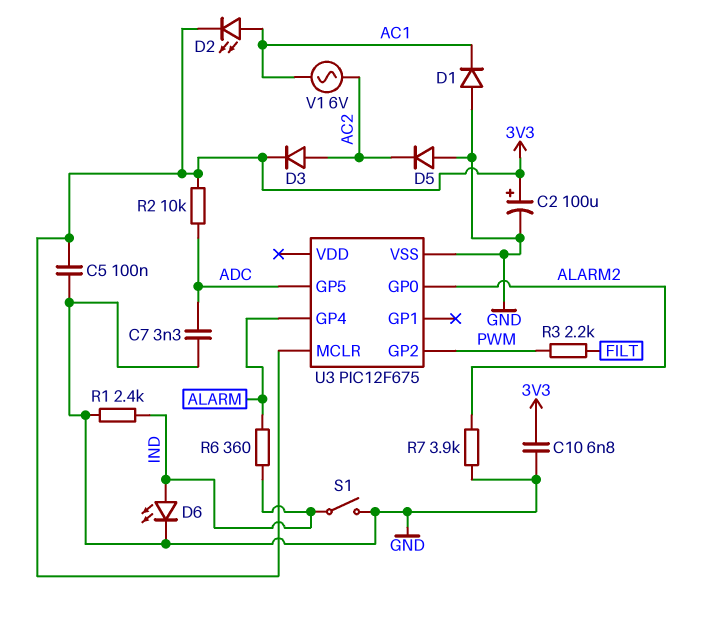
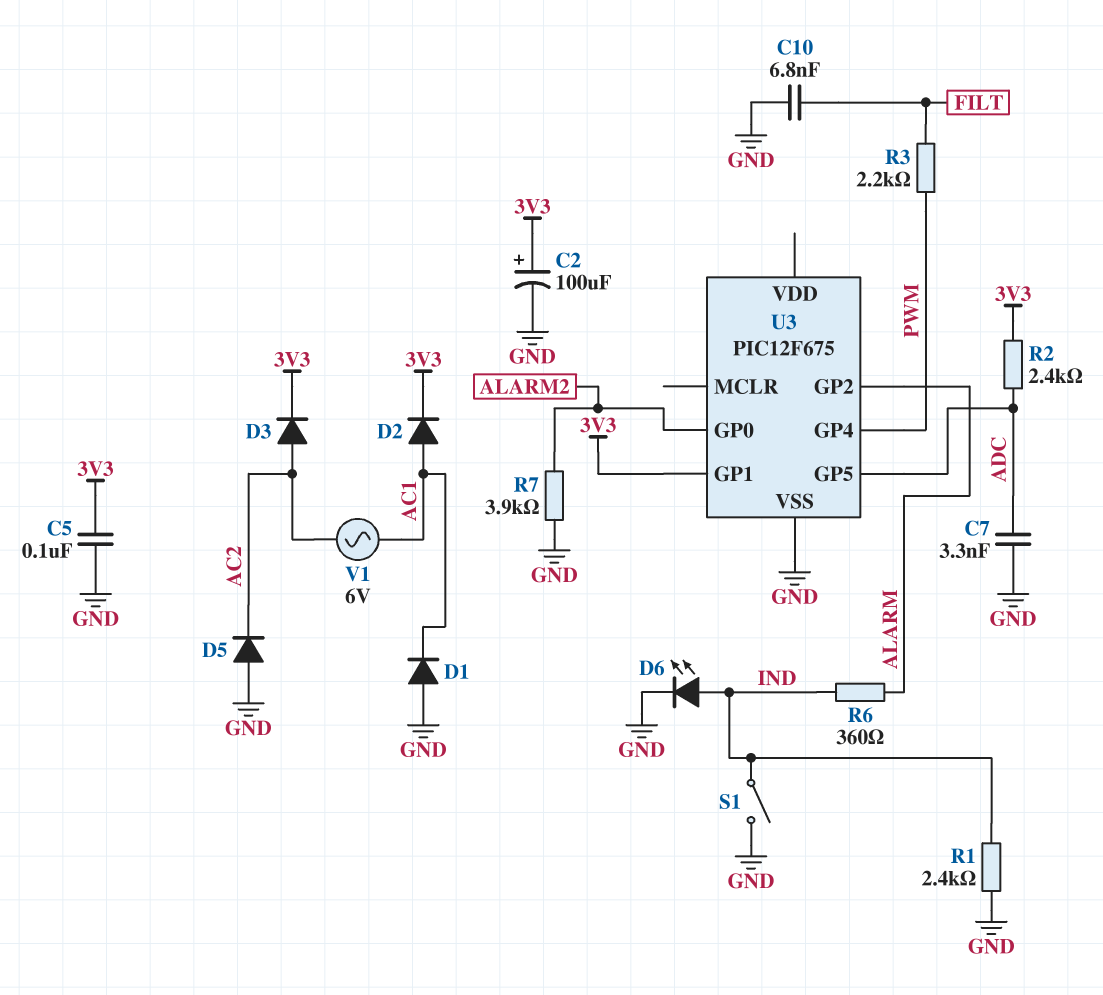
C10: 6.8nF (3V3, GND) -> 6.8nF (FILT, GND)
D2: LED (A AC1, K 3V3) -> diode (A AC1, K 3V3)
R2: 10k (3V3, ADC) -> 2.4k (3V3, ADC)
U3 pin GP1: none -> 3V3
U3 pin GP2: PWM -> ALARM
U3 pin GP4: ALARM -> PWM
U3 pin MCLR: 3V3 -> none

